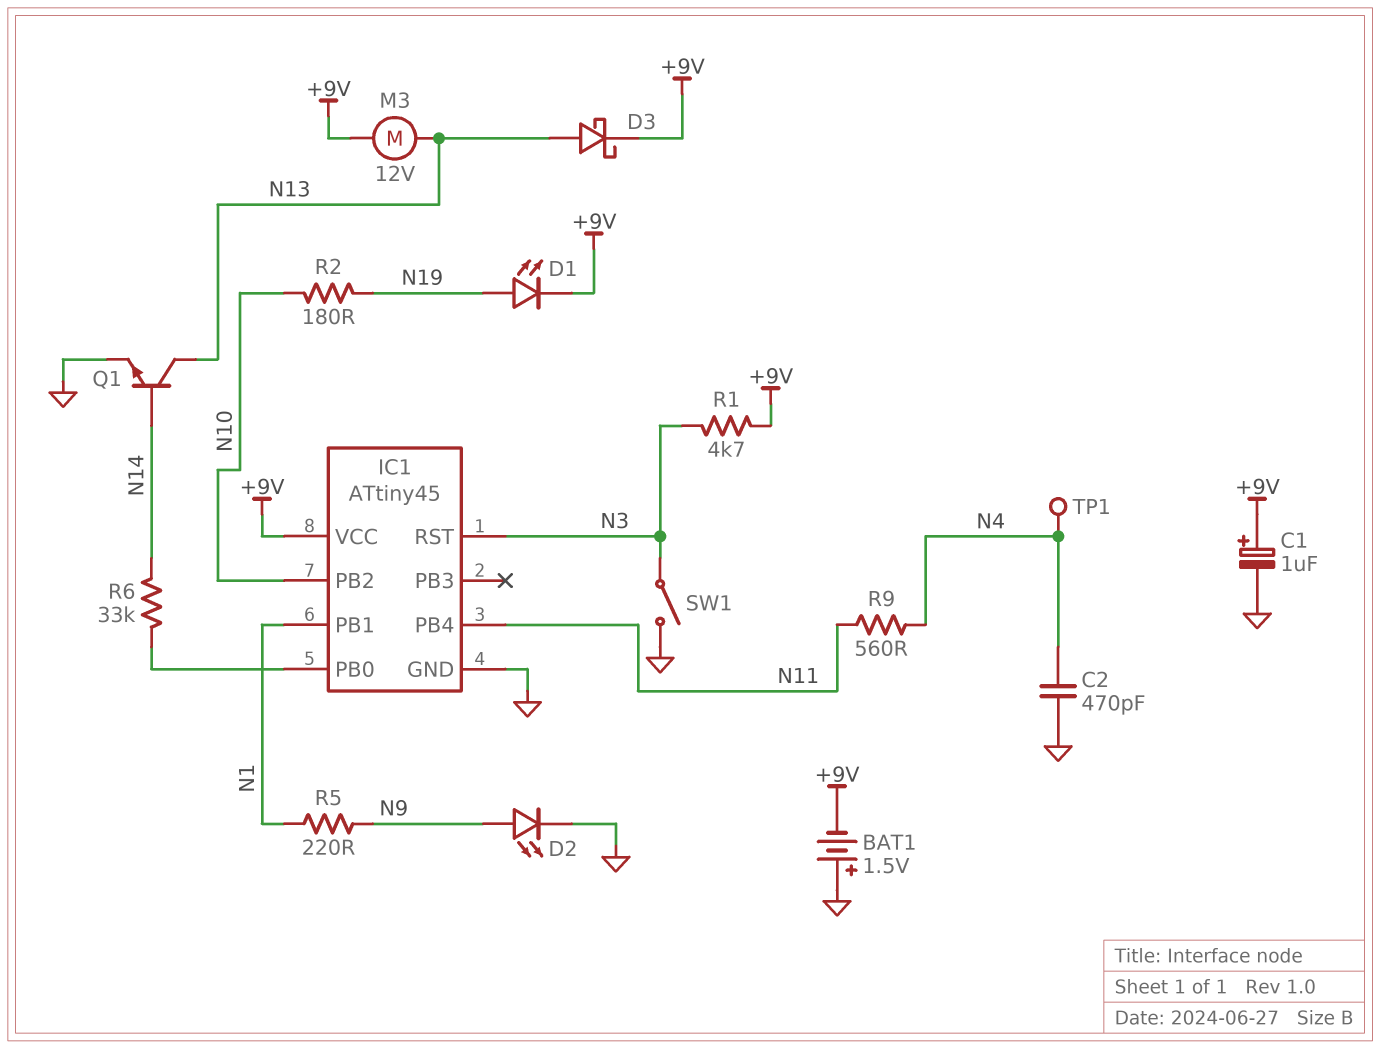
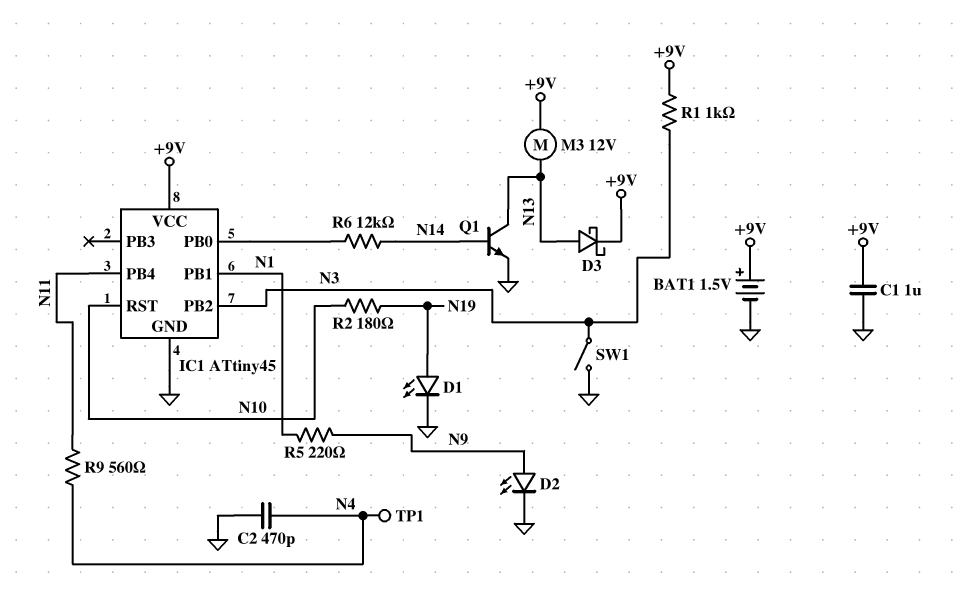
BAT1: 1.5V (plus GND, minus +9V) -> 1.5V (plus +9V, minus GND)
C1: 1uF (plus +9V, minus GND) -> 1uF (+9V, GND)
D1: LED (A N19, K +9V) -> LED (A N19, K GND)
IC1 pin PB2: N10 -> N3
IC1 pin RST: N3 -> N10
R1: 4.7k (+9V, N3) -> 1k (+9V, N3)
R6: 33k (IC1/PB0, N14) -> 12k (IC1/PB0, N14)

